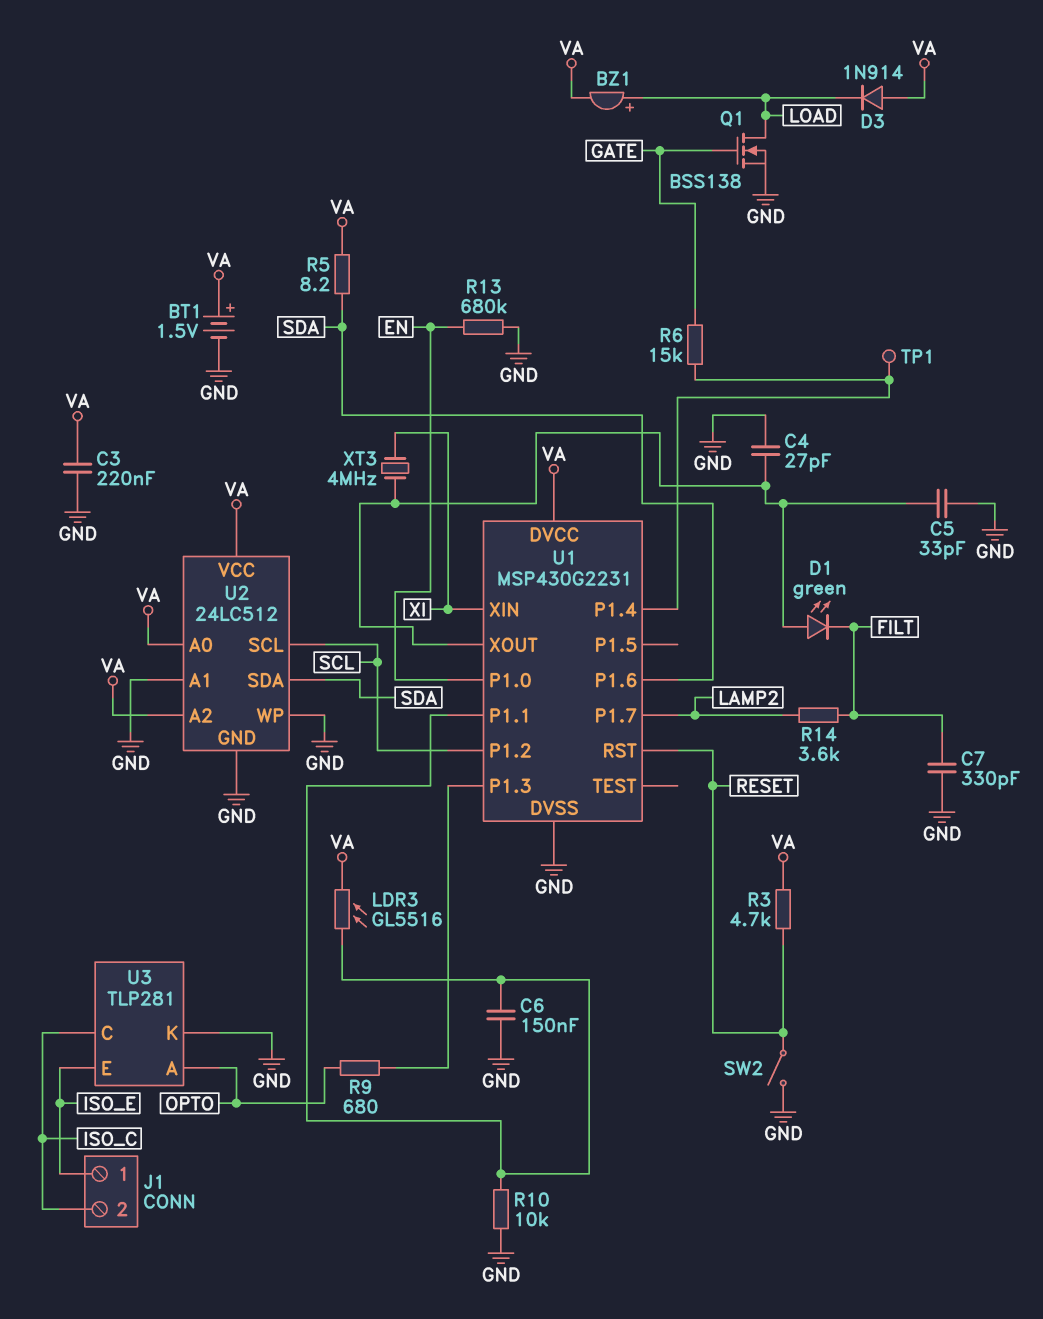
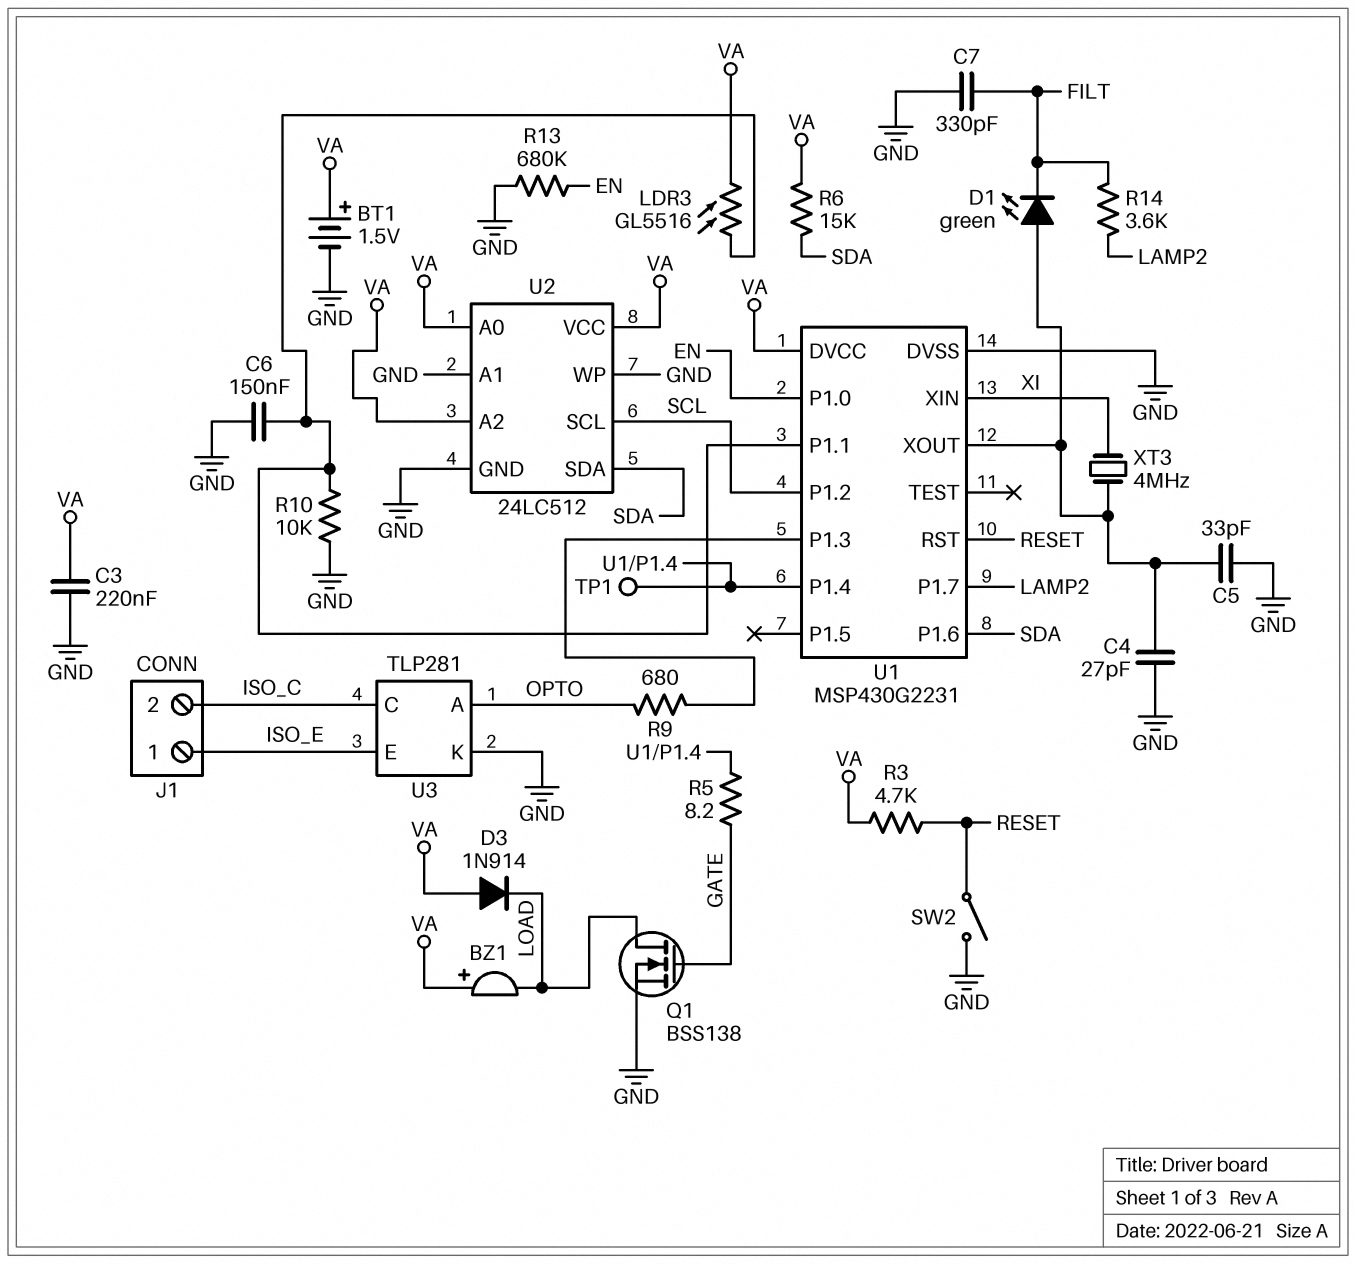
BZ1: buzzer (plus LOAD, minus VA) -> buzzer (plus VA, minus LOAD)
R5: 8.2 (SDA, VA) -> 8.2 (GATE, U1/P1.4)
R6: 15k (GATE, U1/P1.4) -> 15k (SDA, VA)

